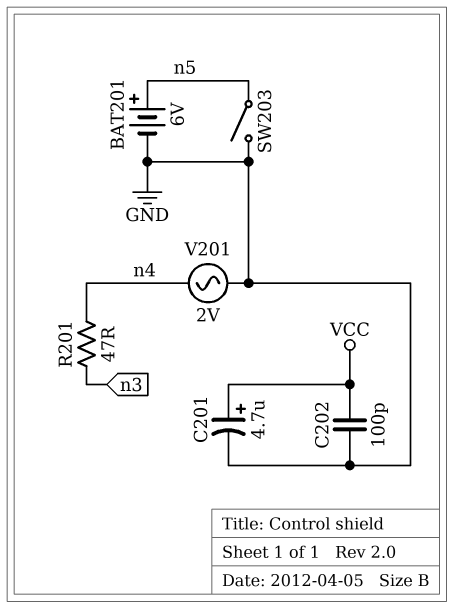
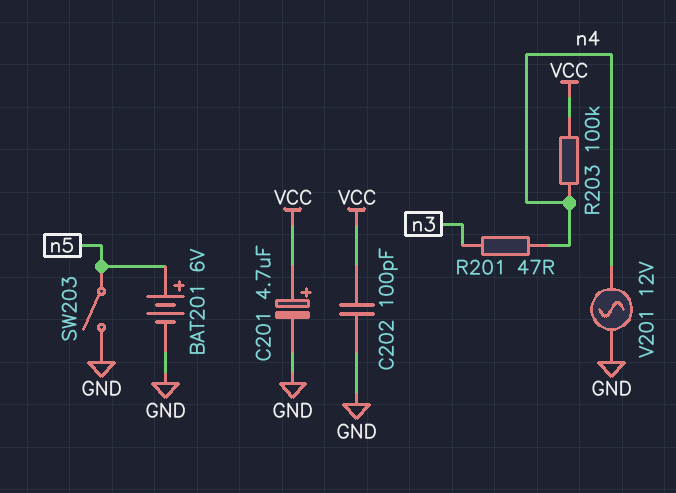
R203: none -> 100k (VCC, n4)
V201: AC 2V (GND, n4) -> AC 12V (GND, n4)

